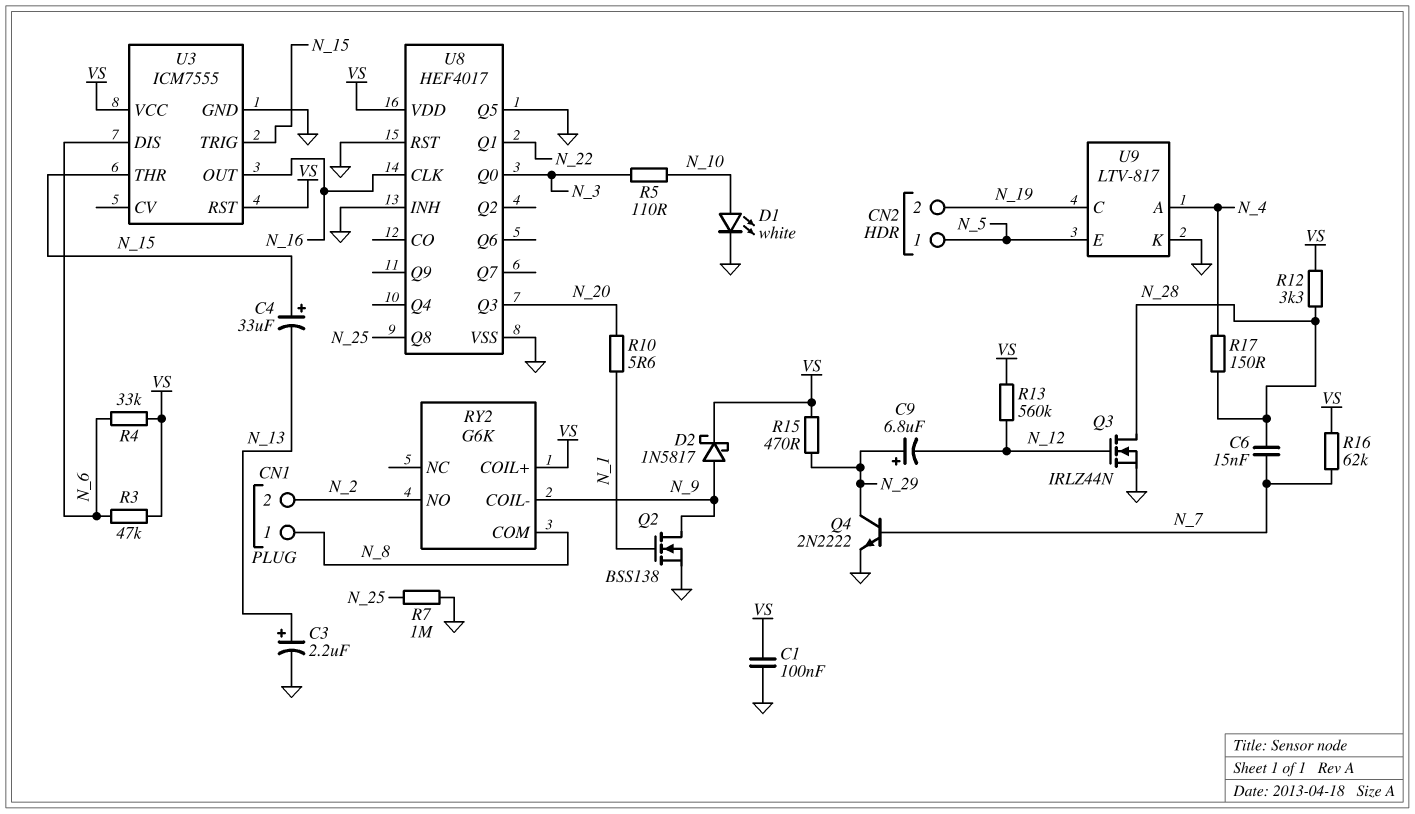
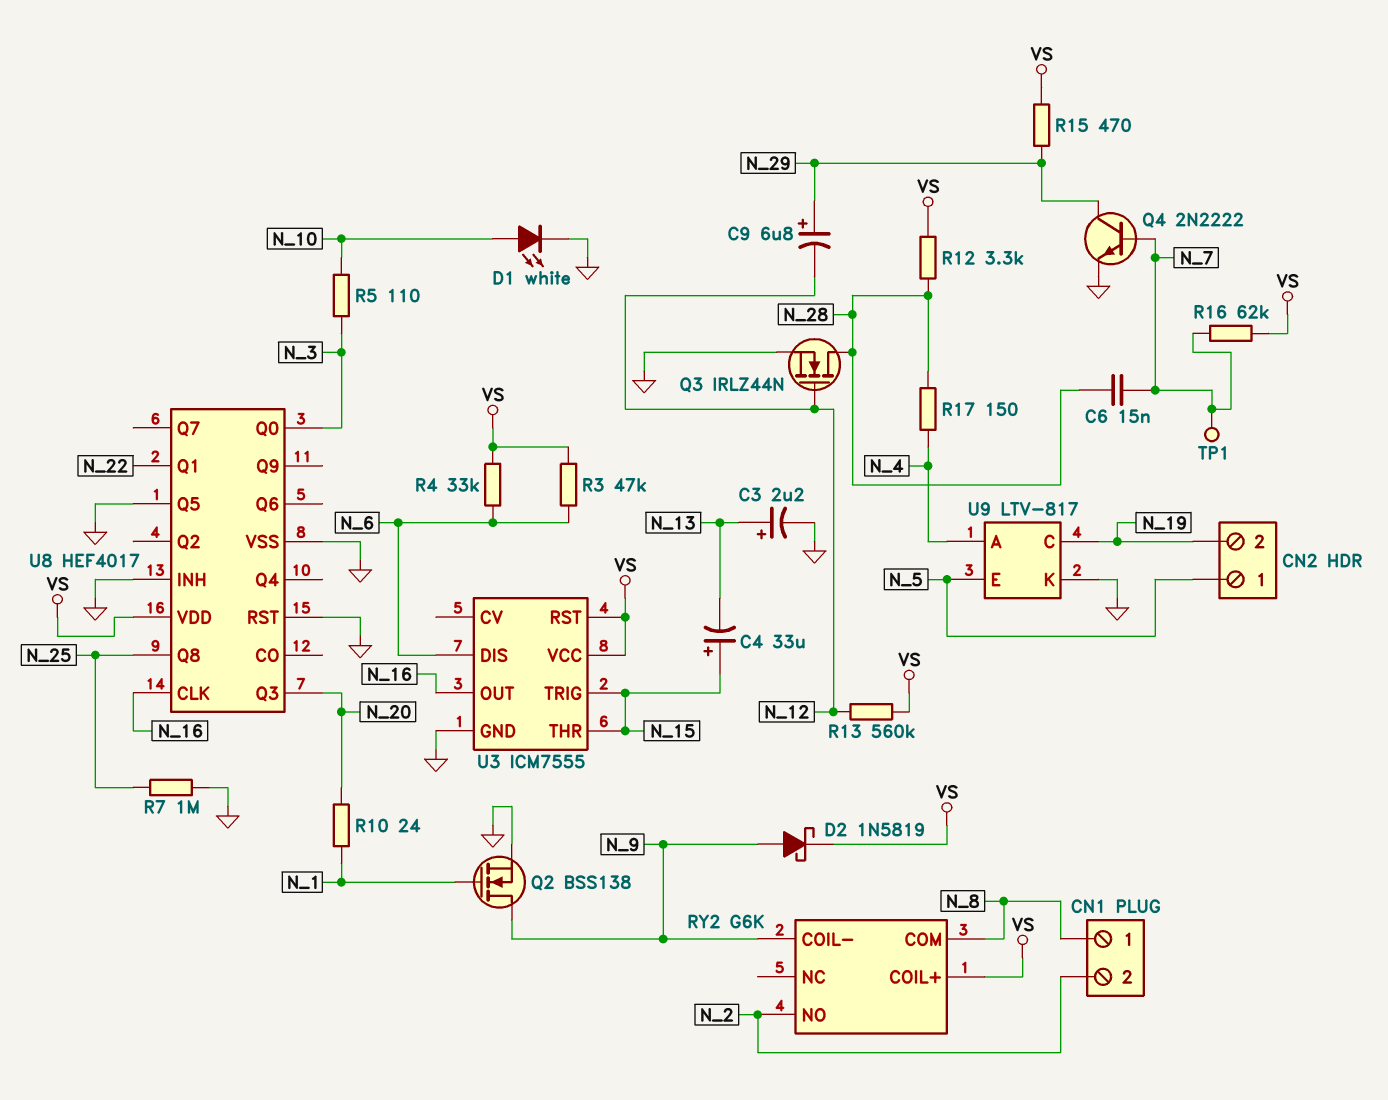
C1: 100nF (GND, VS) -> none
D2: schottky 1N5817 (A N_9, K VS) -> schottky 1N5819 (A N_9, K VS)
R10: 5.6 (N_1, N_20) -> 24 (N_1, N_20)
TP1: none -> test point (N_7)

